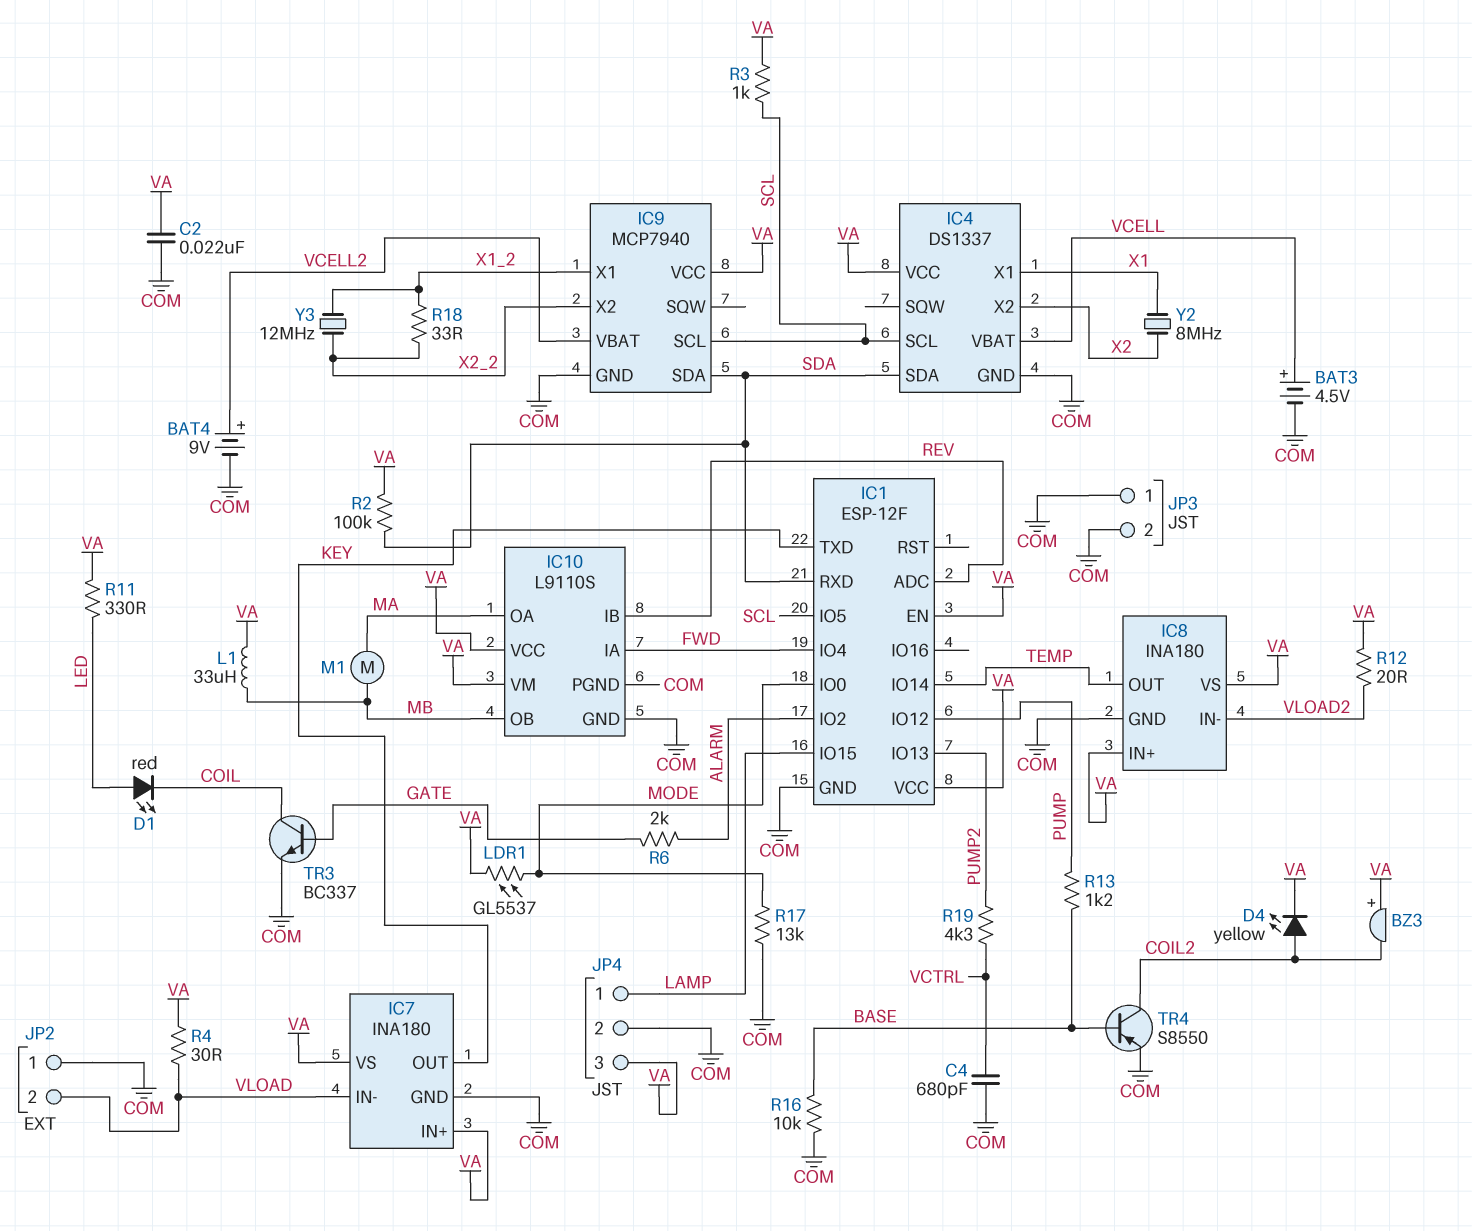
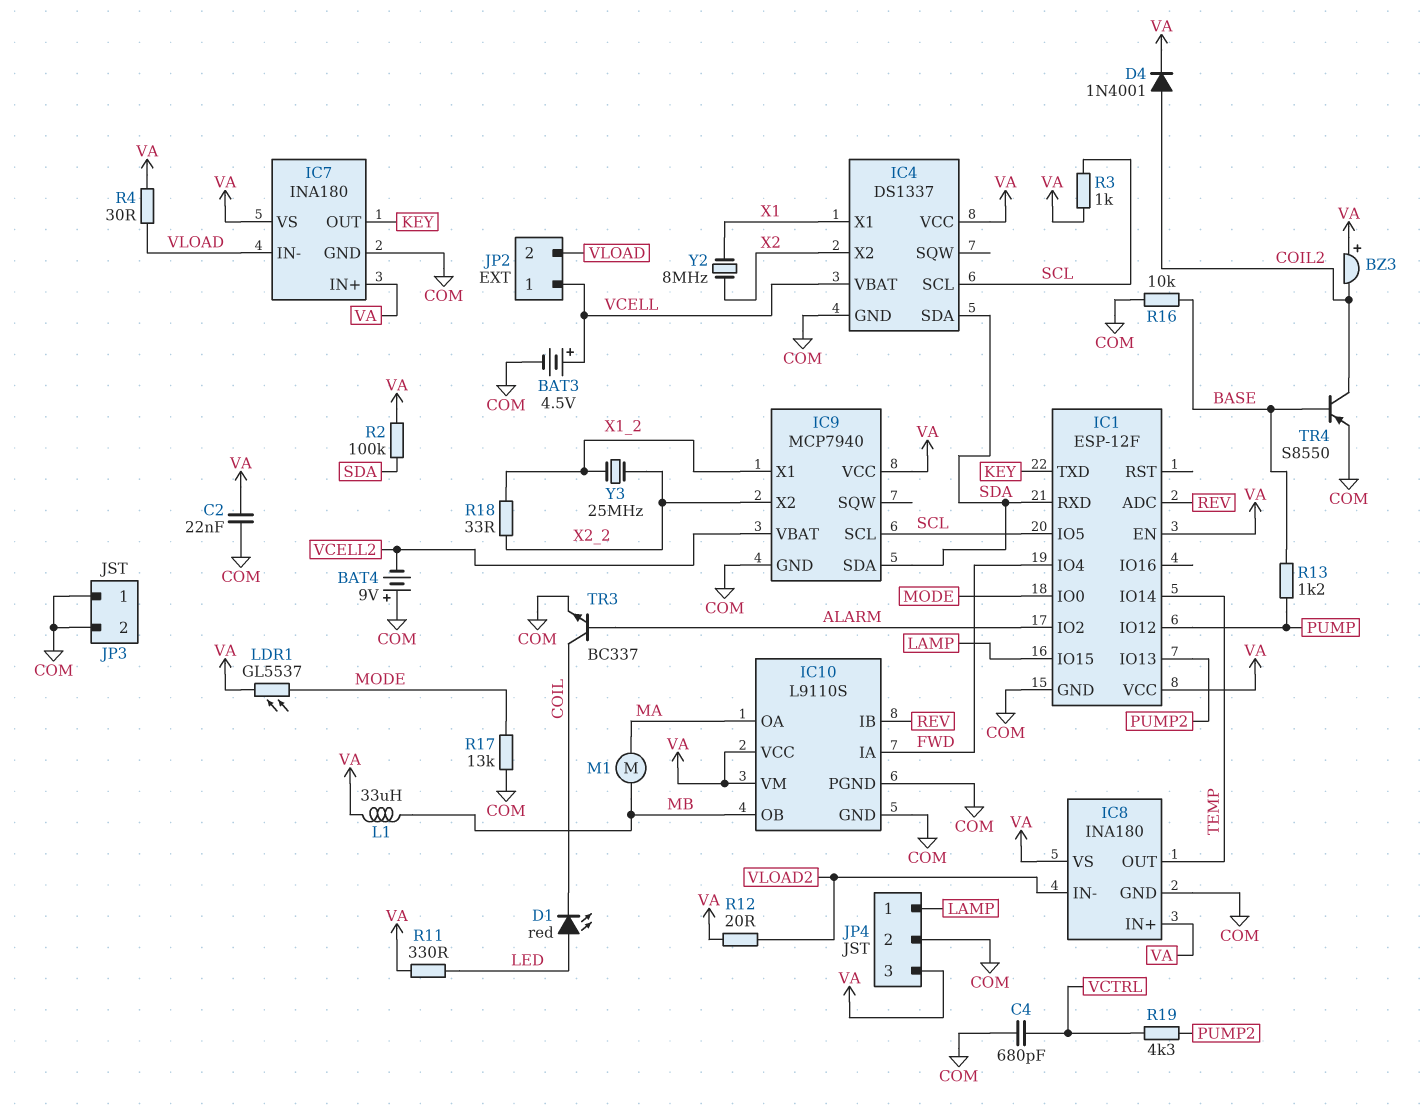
BAT4: 9V (plus VCELL2, minus COM) -> 9V (plus COM, minus VCELL2)
D4: LED yellow (A COIL2, K VA) -> diode 1N4001 (A COIL2, K VA)
JP2 pin 1: COM -> VCELL
R6: 2k (ALARM, GATE) -> none
TR3: NPN BC337 (B GATE, C COIL, E COM) -> NPN BC337 (B ALARM, C COIL, E COM)
Y3: 12MHz (X1_2, X2_2) -> 25MHz (X1_2, X2_2)

